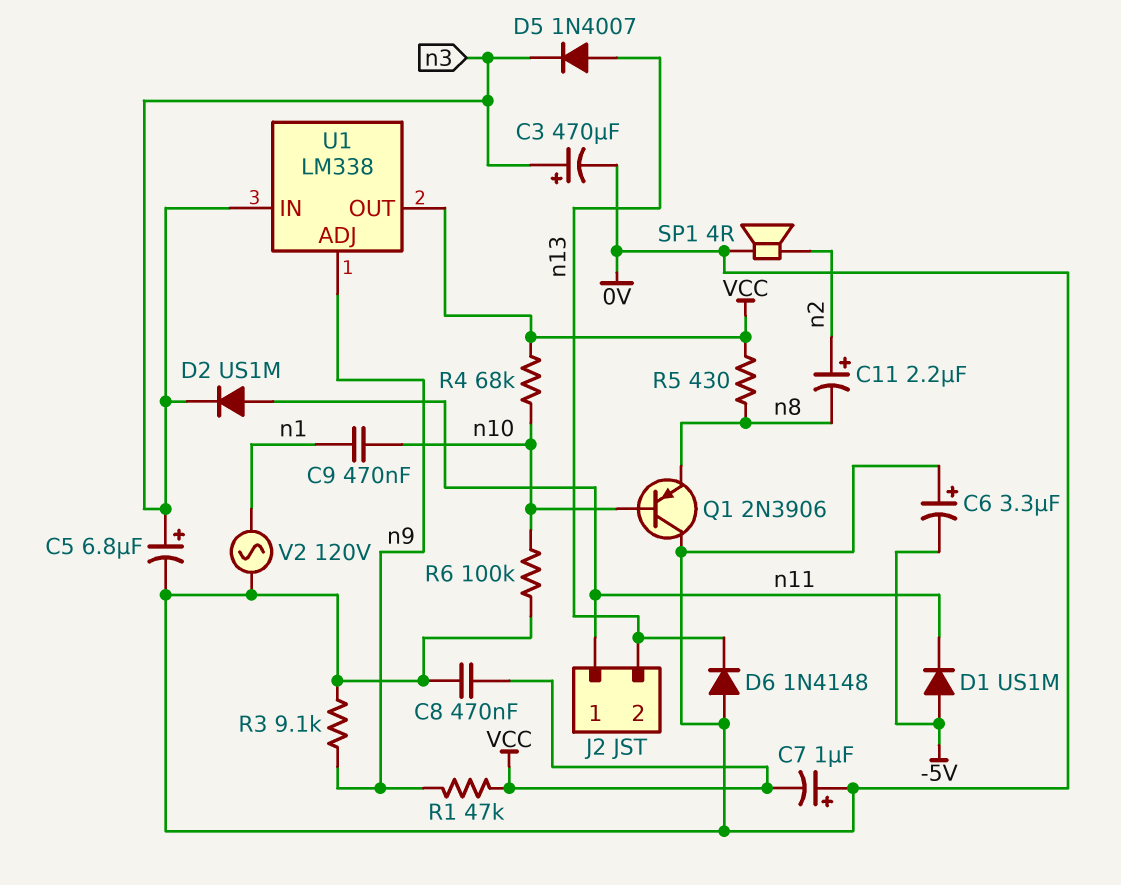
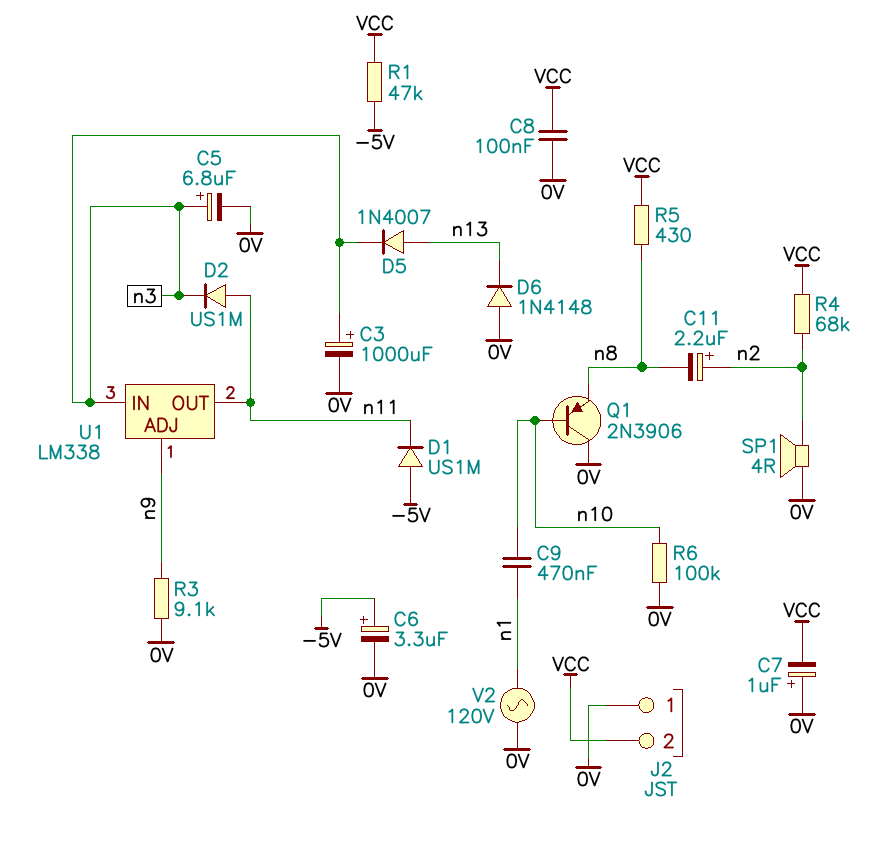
C3: 470uF (plus n3, minus 0V) -> 1000uF (plus n3, minus 0V)
C6: 3.3uF (plus 0V, minus -5V) -> 3.3uF (plus -5V, minus 0V)
C8: 470nF (0V, VCC) -> 100nF (0V, VCC)
J2 pin 1: n11 -> 0V
J2 pin 2: n13 -> VCC
R1: 47k (VCC, n9) -> 47k (-5V, VCC)
R4: 68k (VCC, n10) -> 68k (VCC, n2)
U1 pin OUT: VCC -> n11

